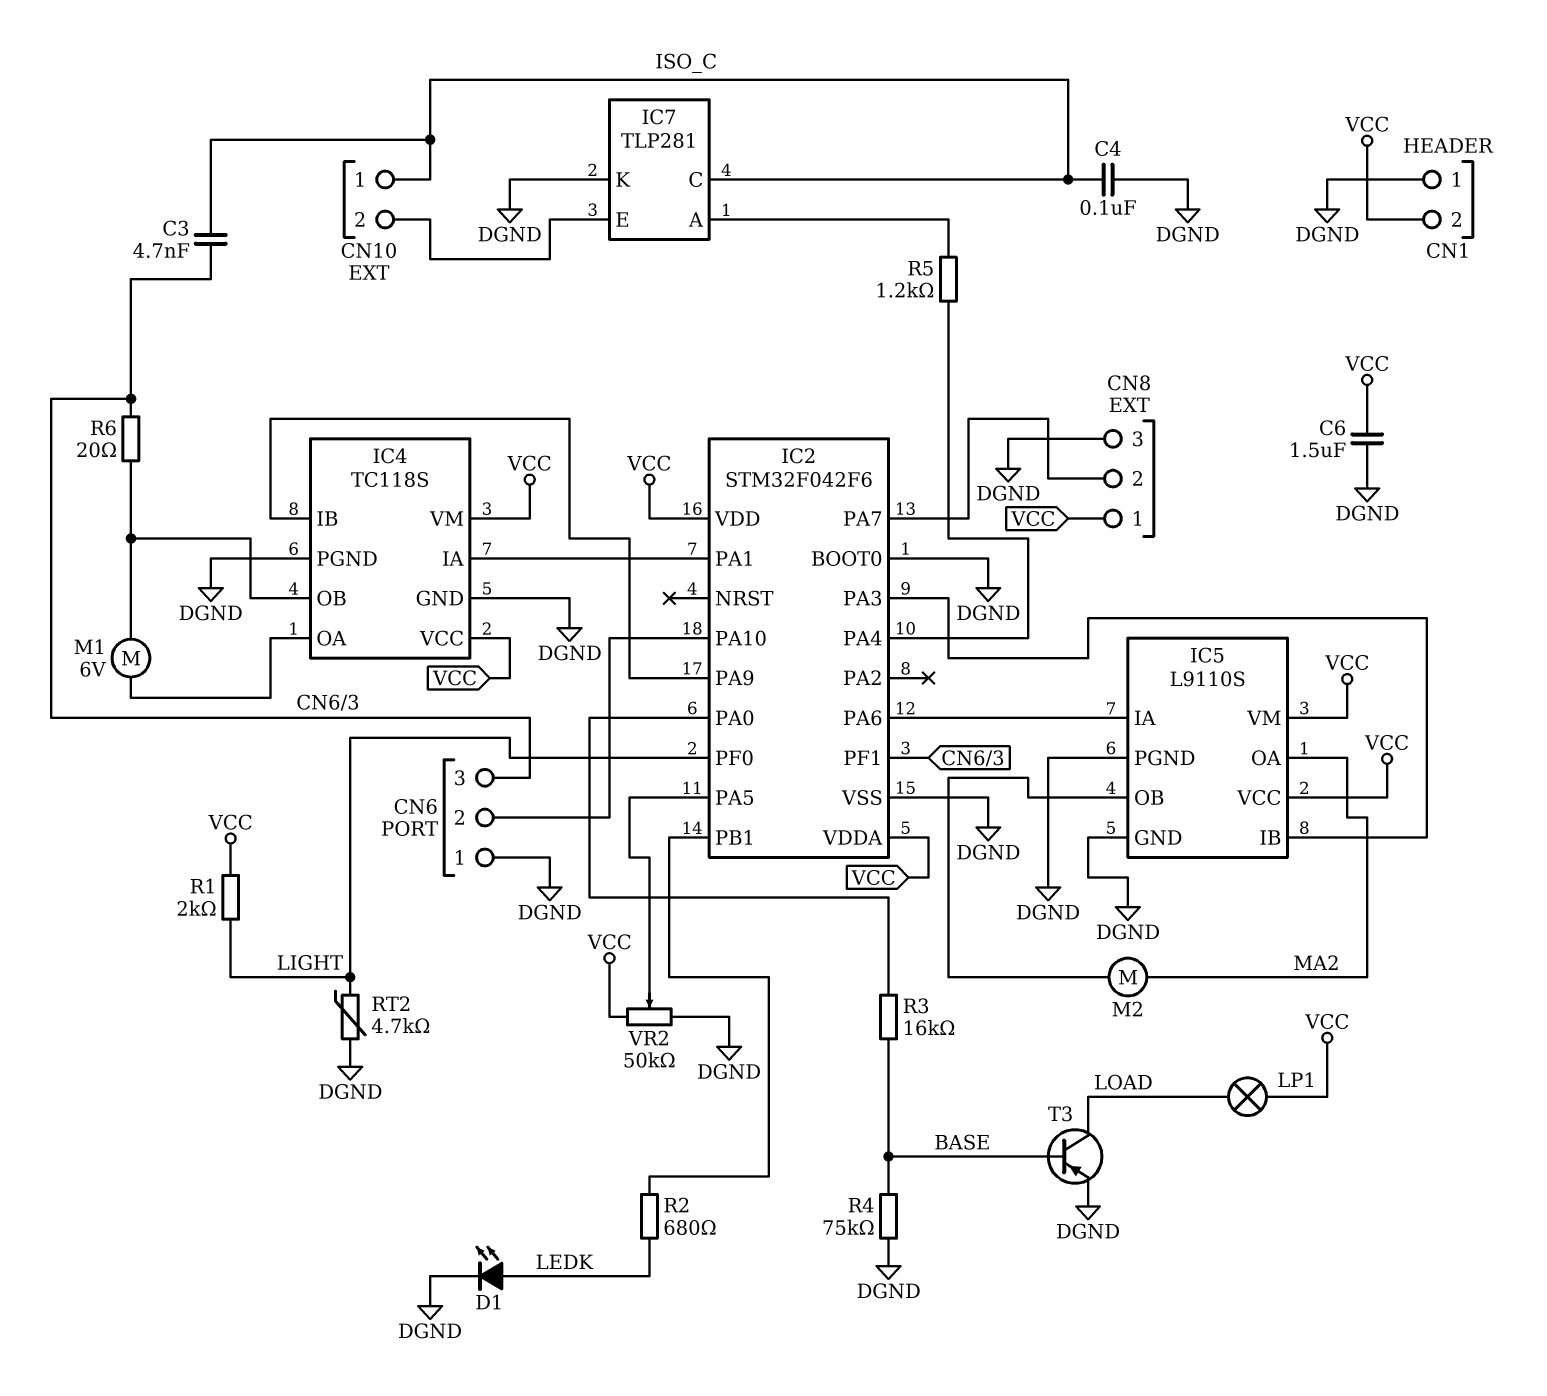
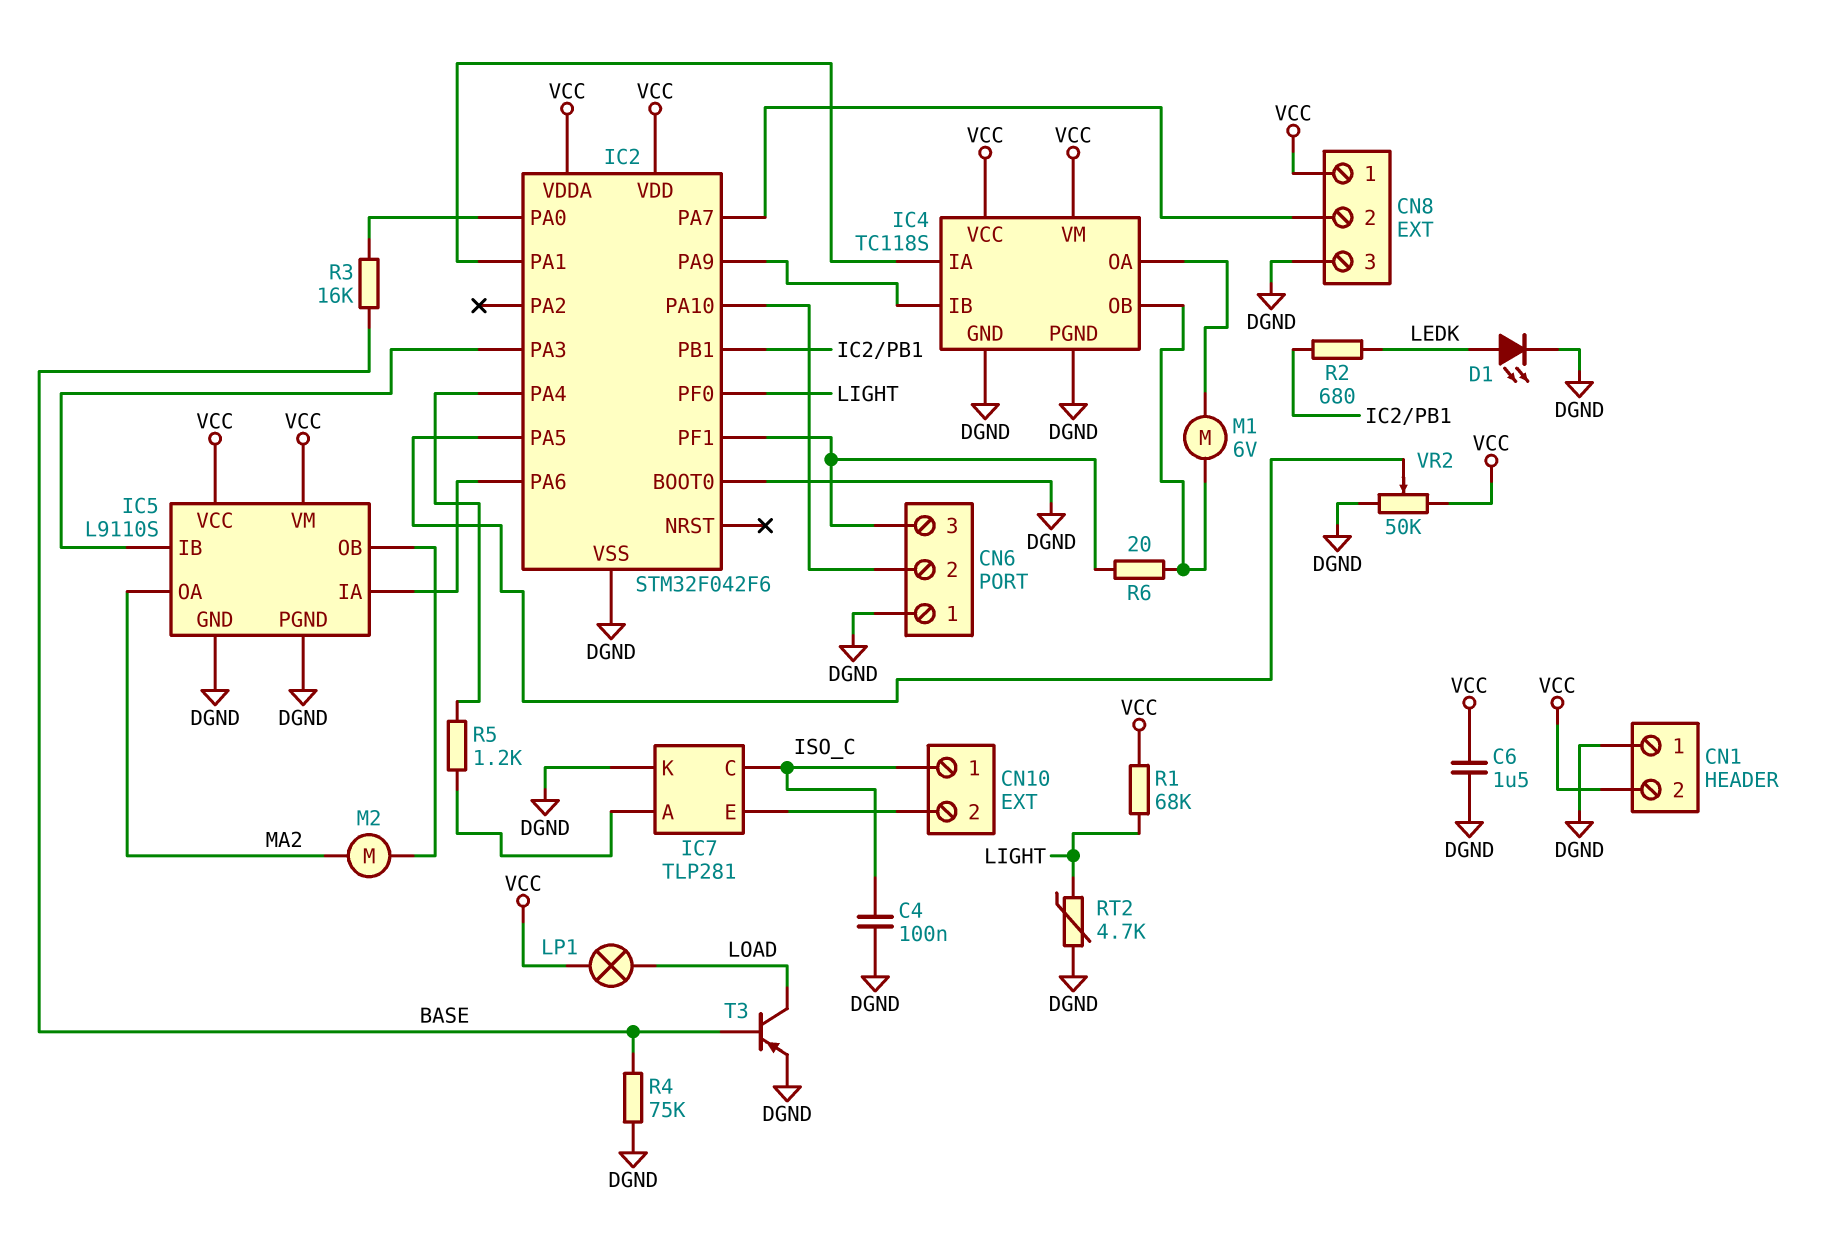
C3: 4.7nF (CN6/3, ISO_C) -> none
R1: 2k (LIGHT, VCC) -> 68k (LIGHT, VCC)

